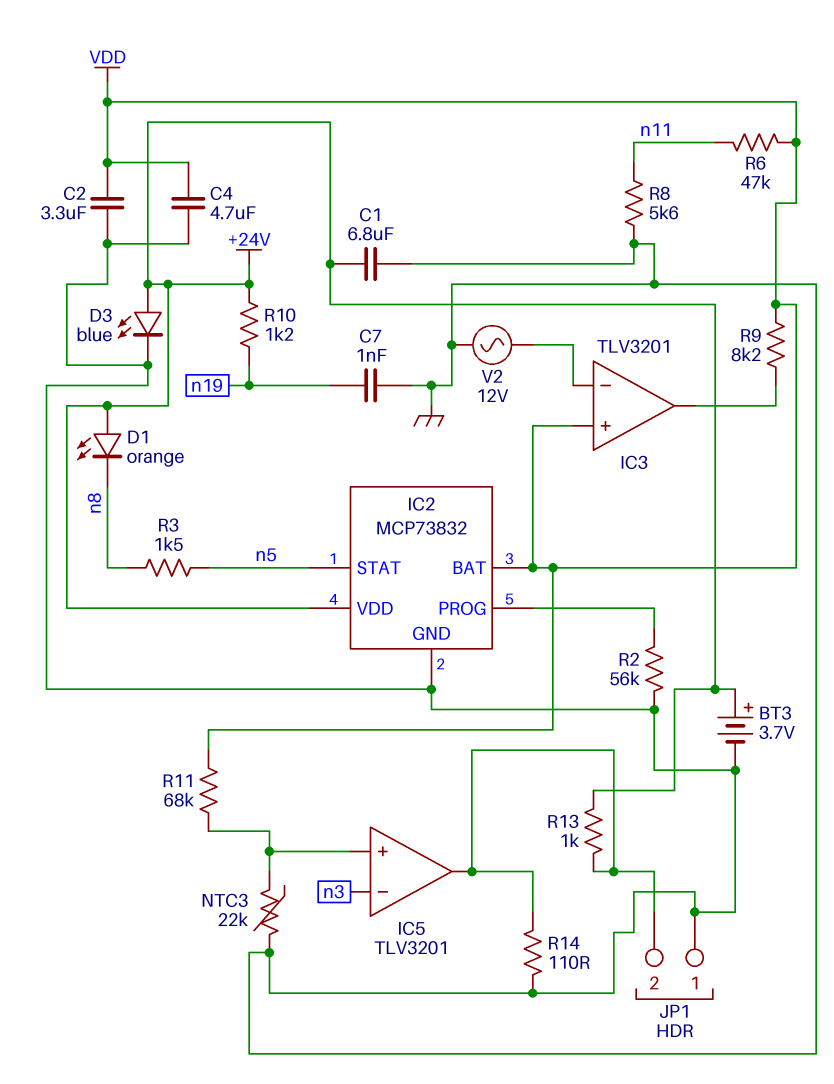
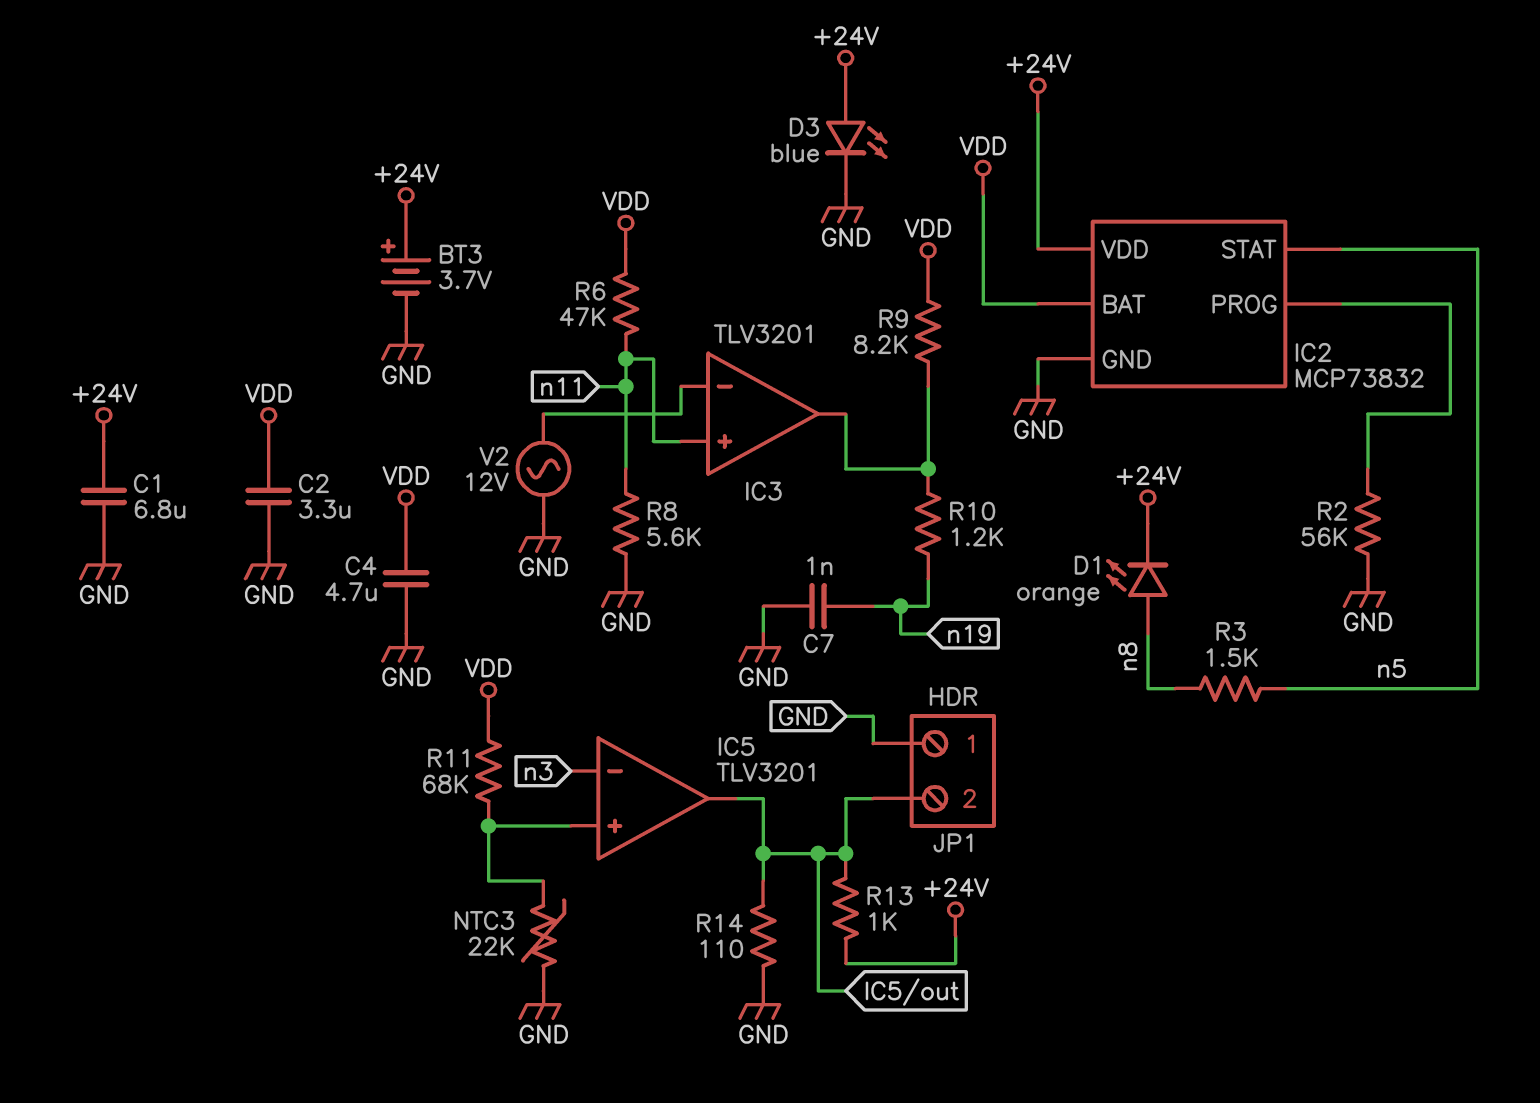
D1: LED orange (A +24V, K n8) -> LED orange (A n8, K +24V)
IC3 pin in+: VDD -> n11
R10: 1.2k (+24V, n19) -> 1.2k (IC3/out, n19)

